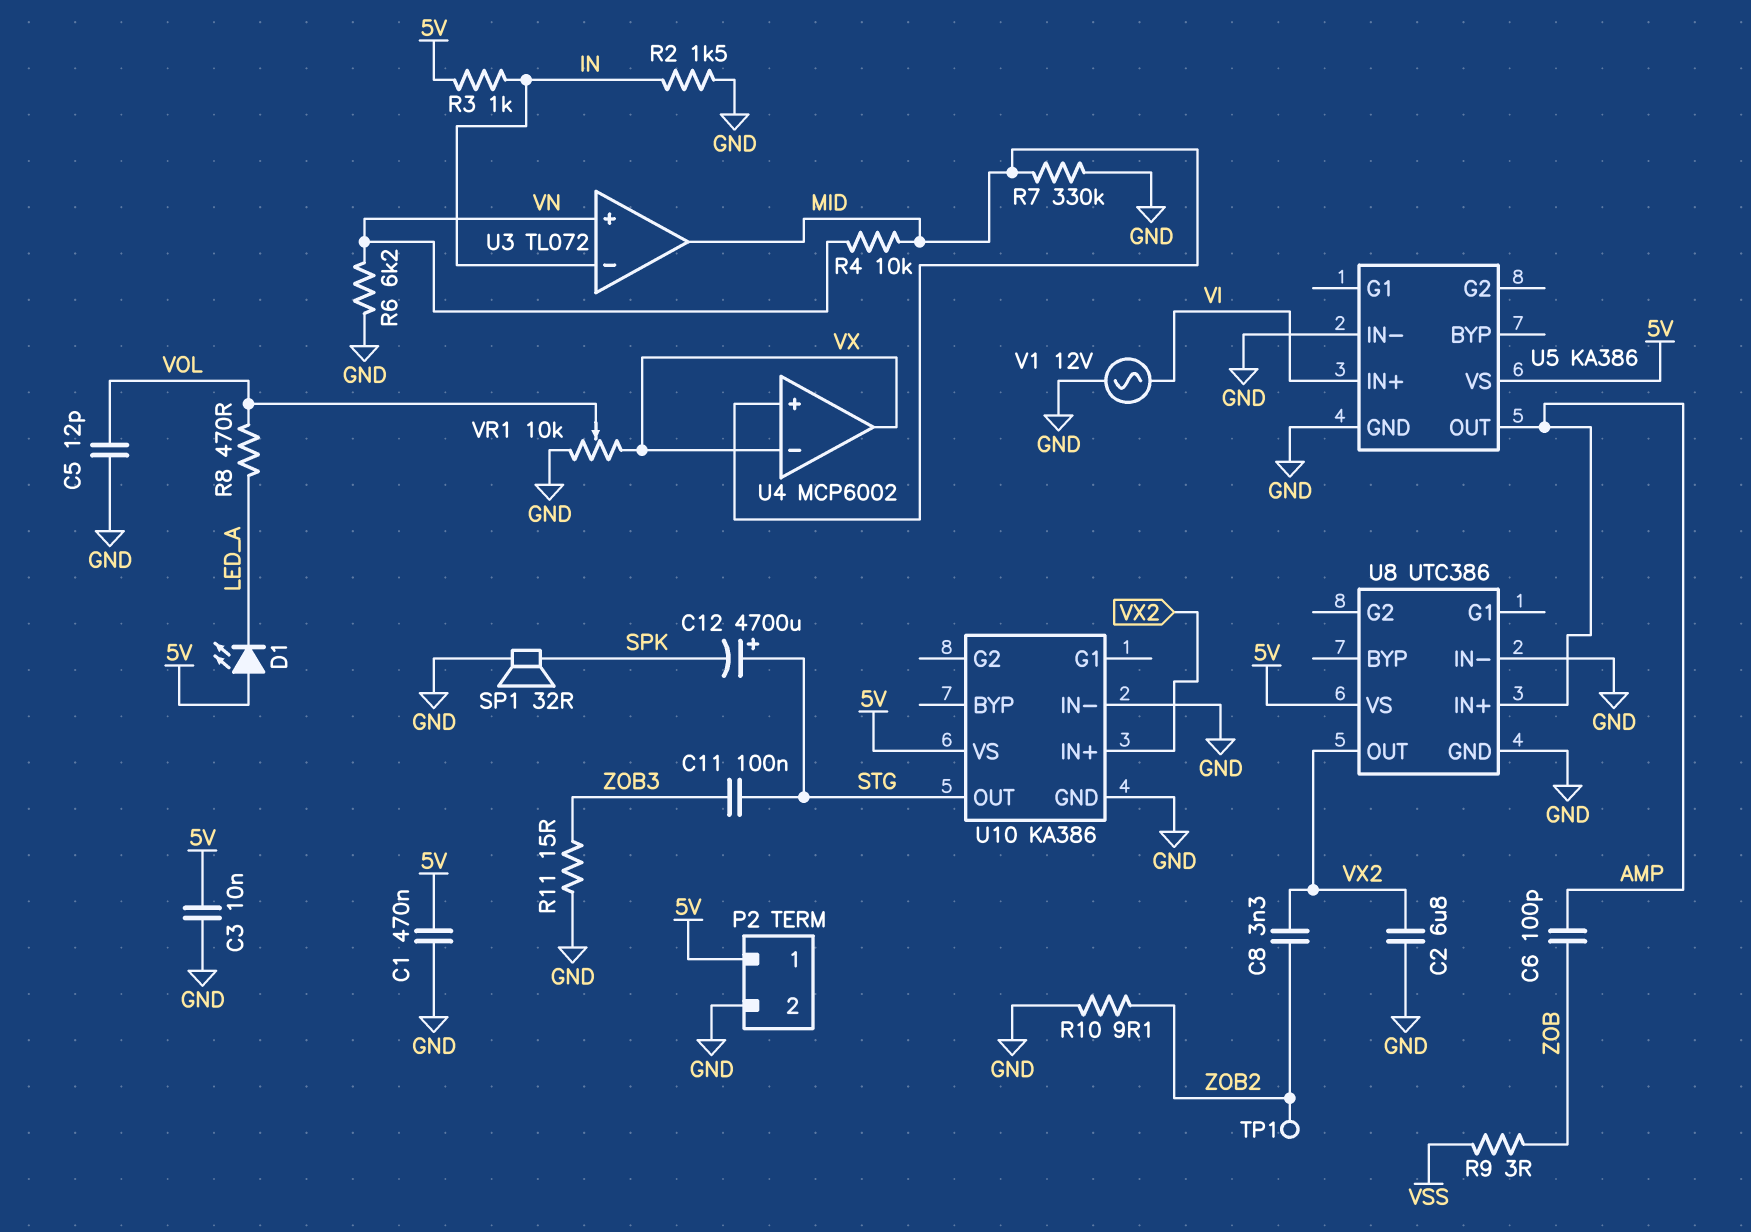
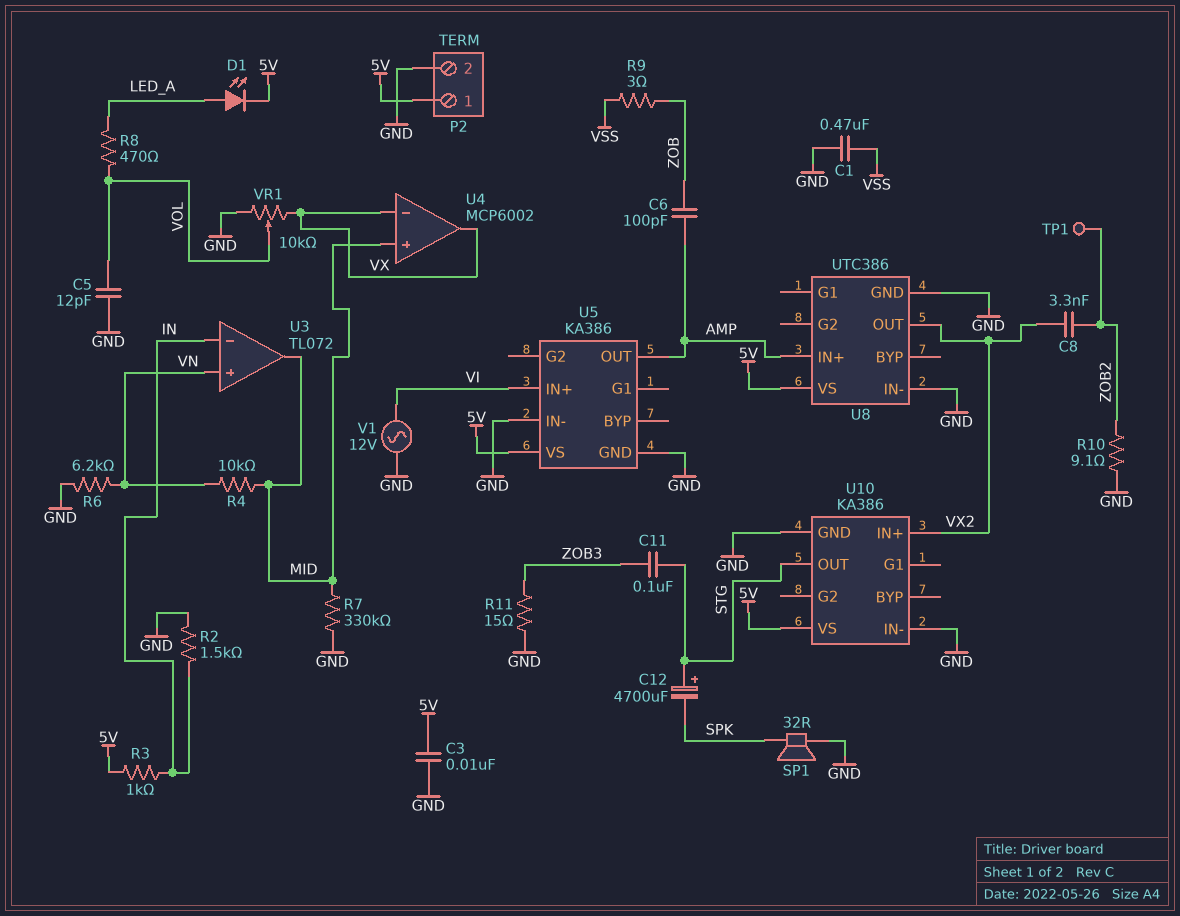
C1: 470nF (5V, GND) -> 470nF (GND, VSS)
C2: 6.8uF (GND, VX2) -> none
D1: LED (A 5V, K LED_A) -> LED (A LED_A, K 5V)

